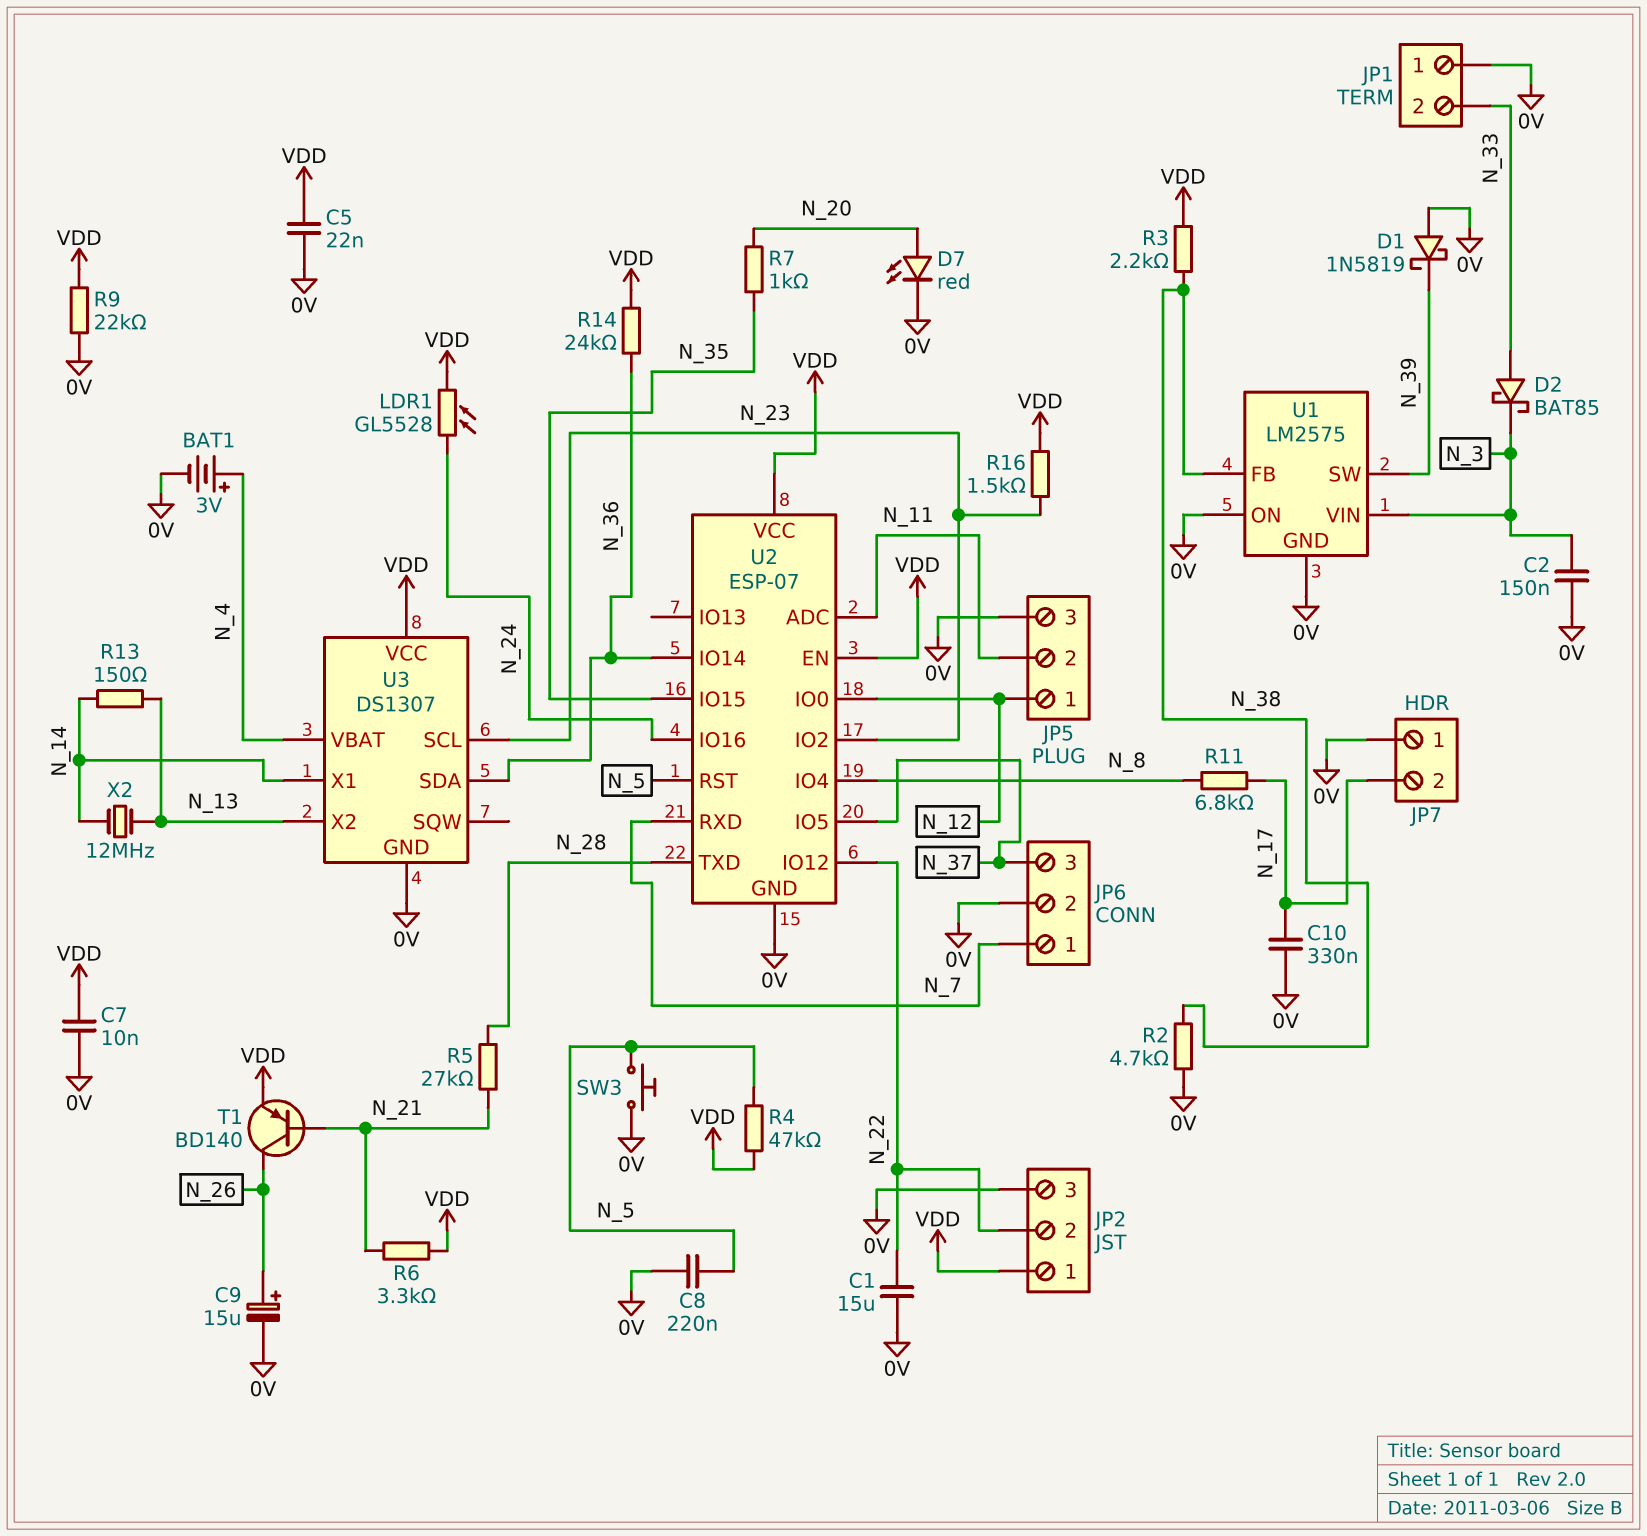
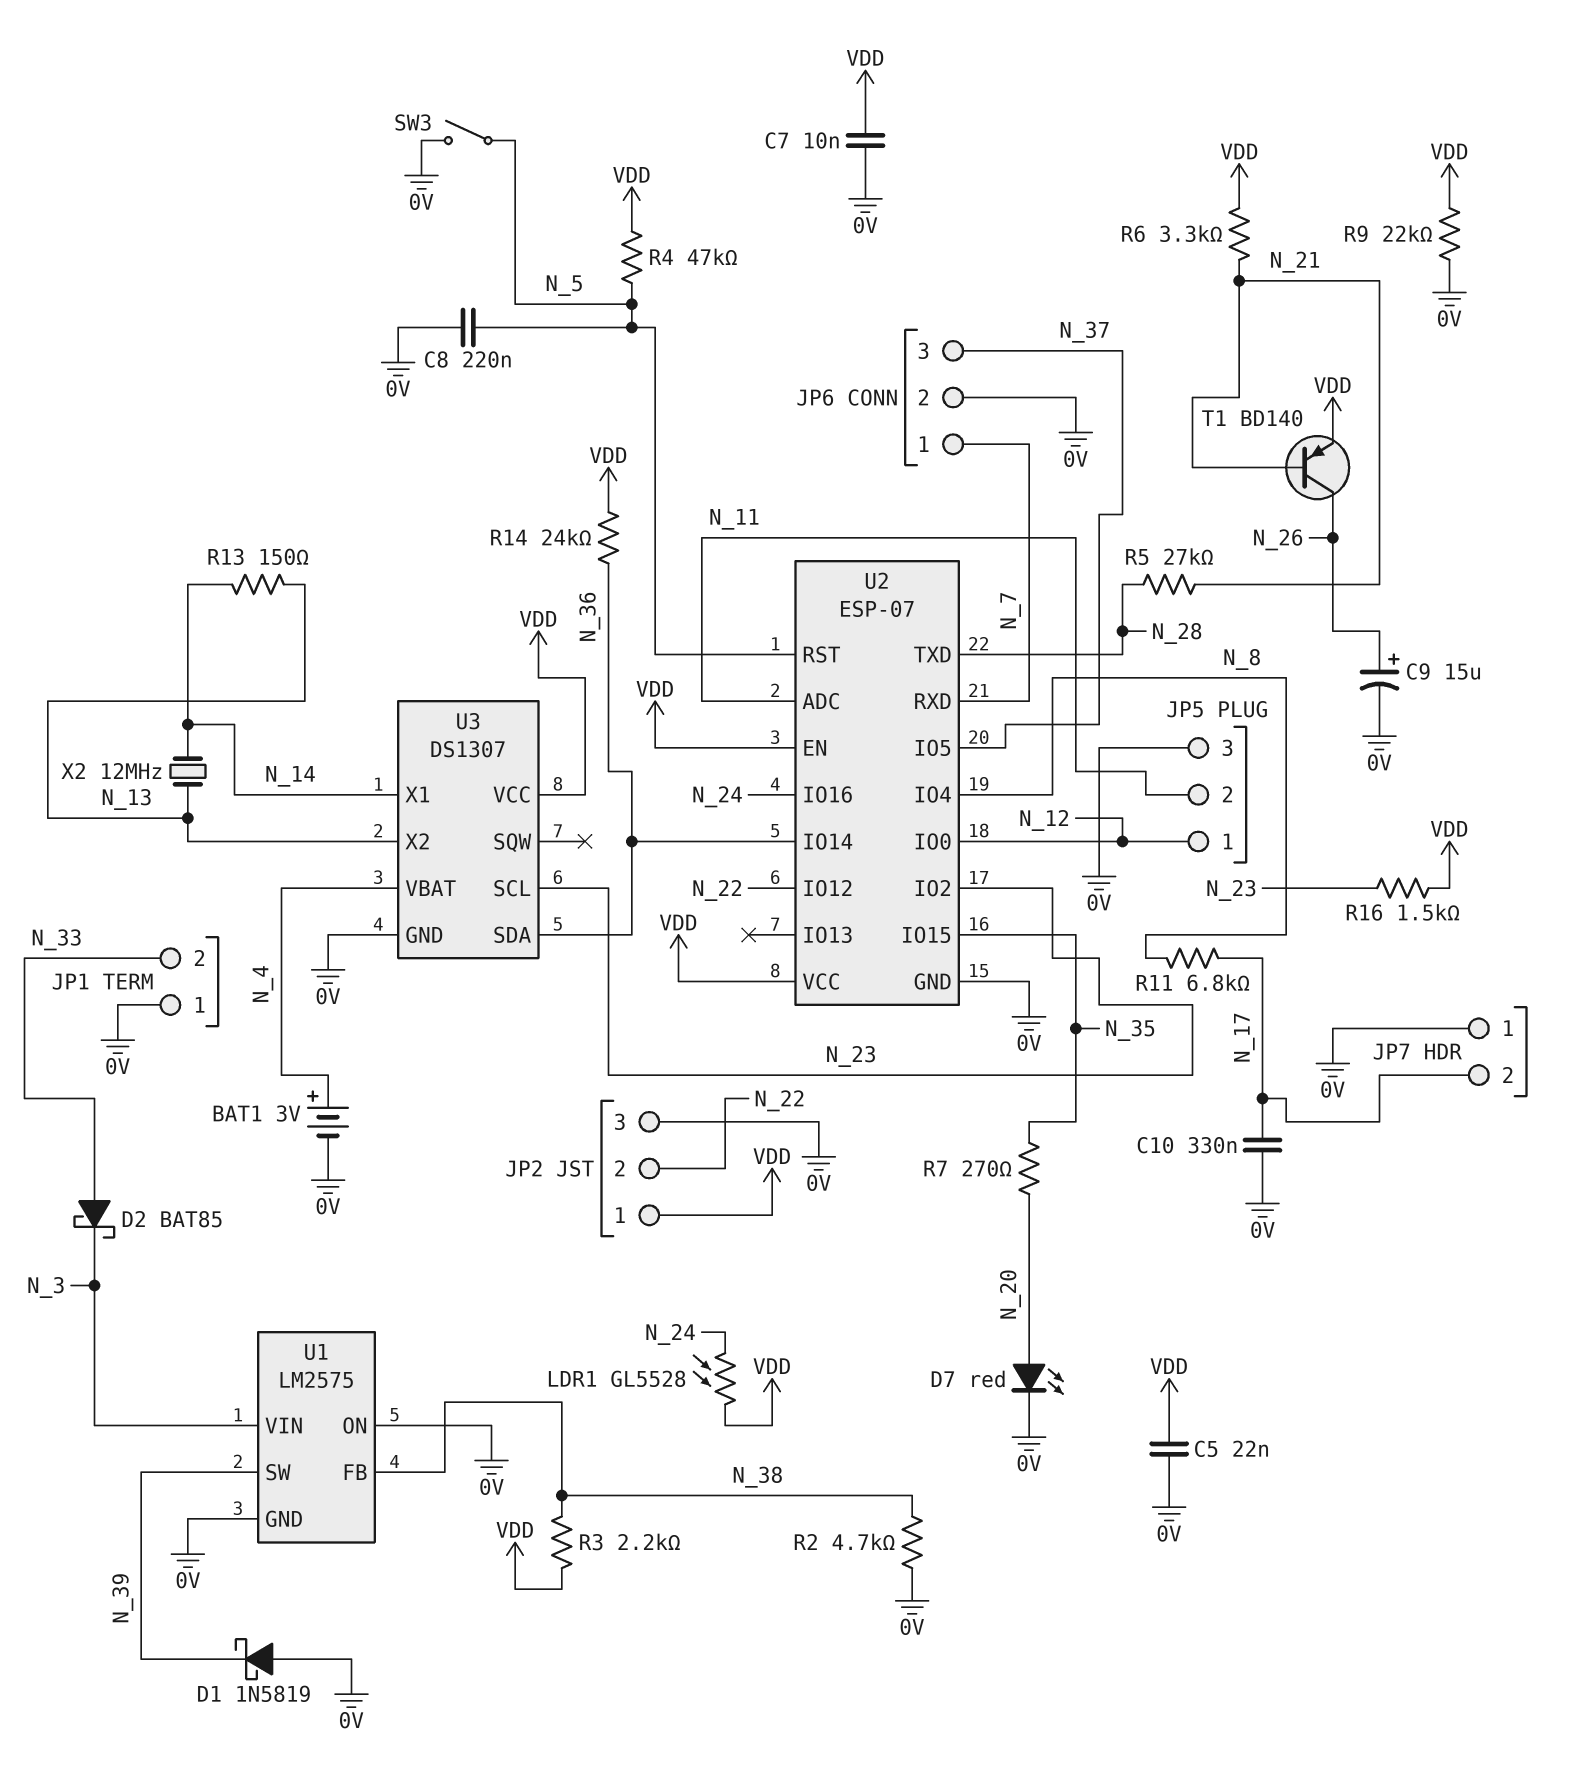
C1: 15uF (0V, N_22) -> none
C2: 150nF (0V, N_3) -> none
R7: 1k (N_20, N_35) -> 270 (N_20, N_35)
SW3: button (0V, N_5) -> switch (0V, N_5)

